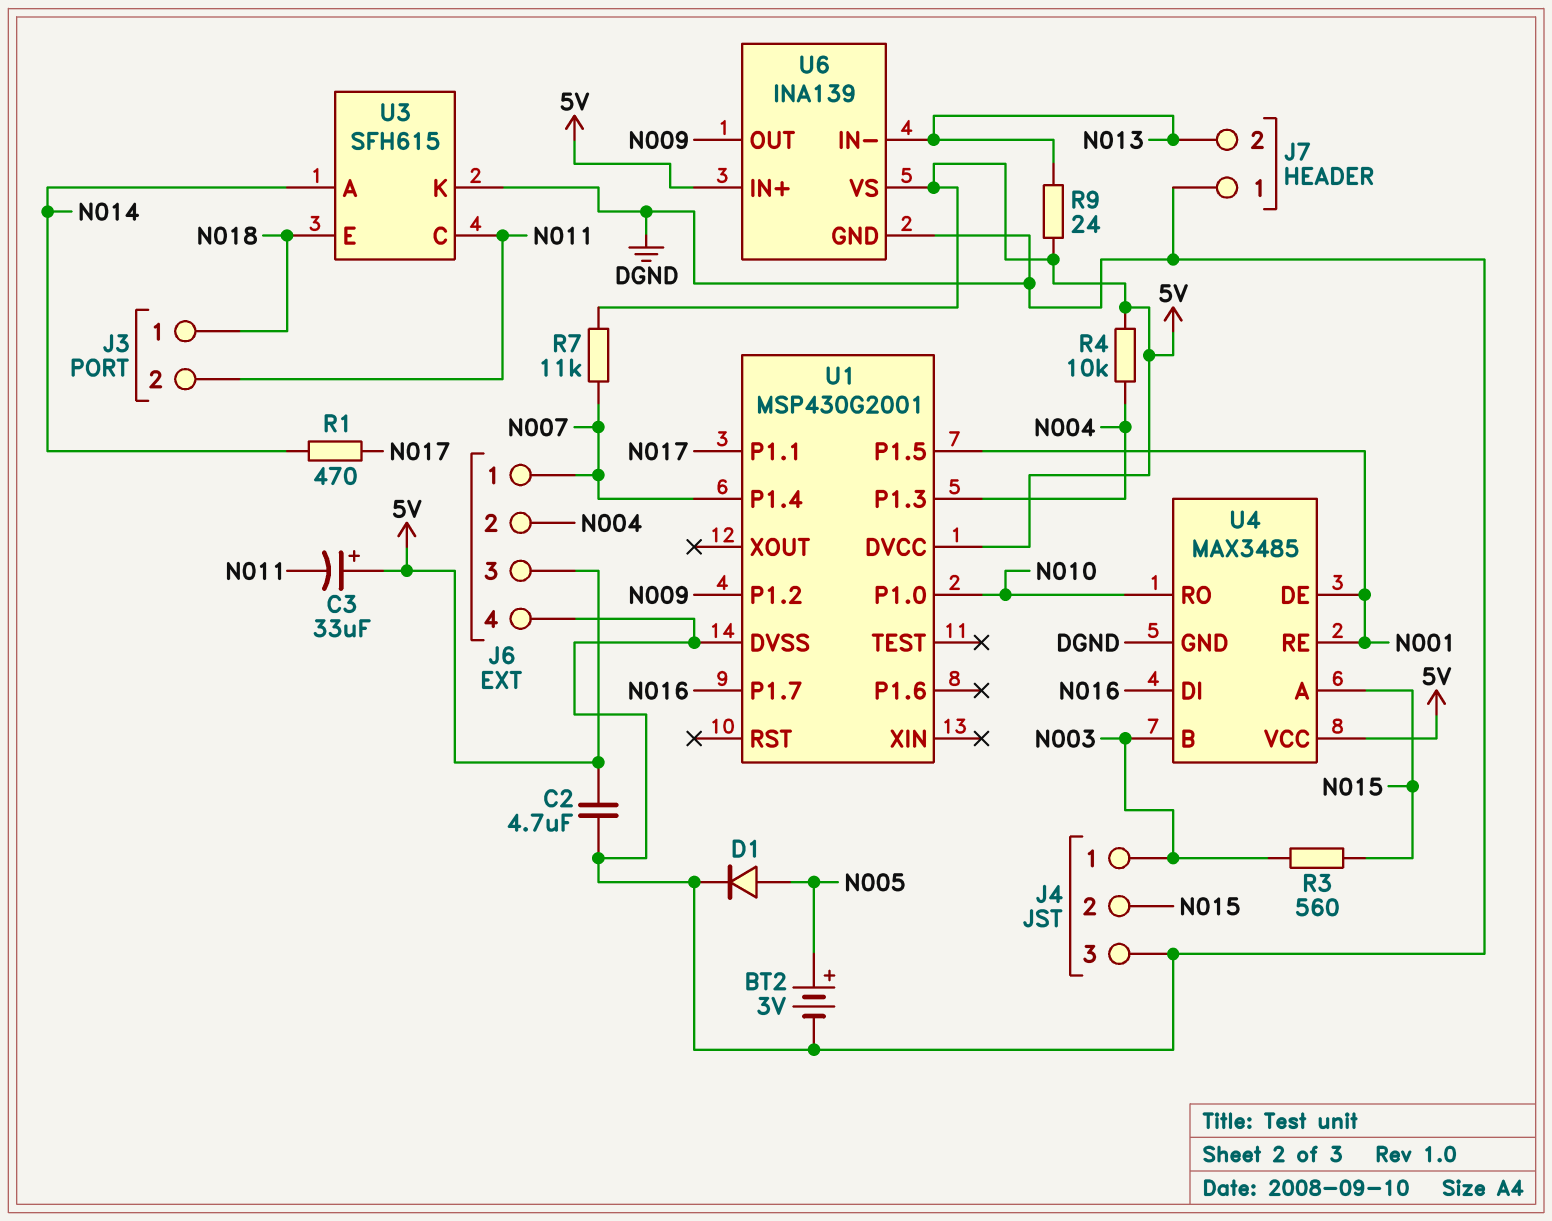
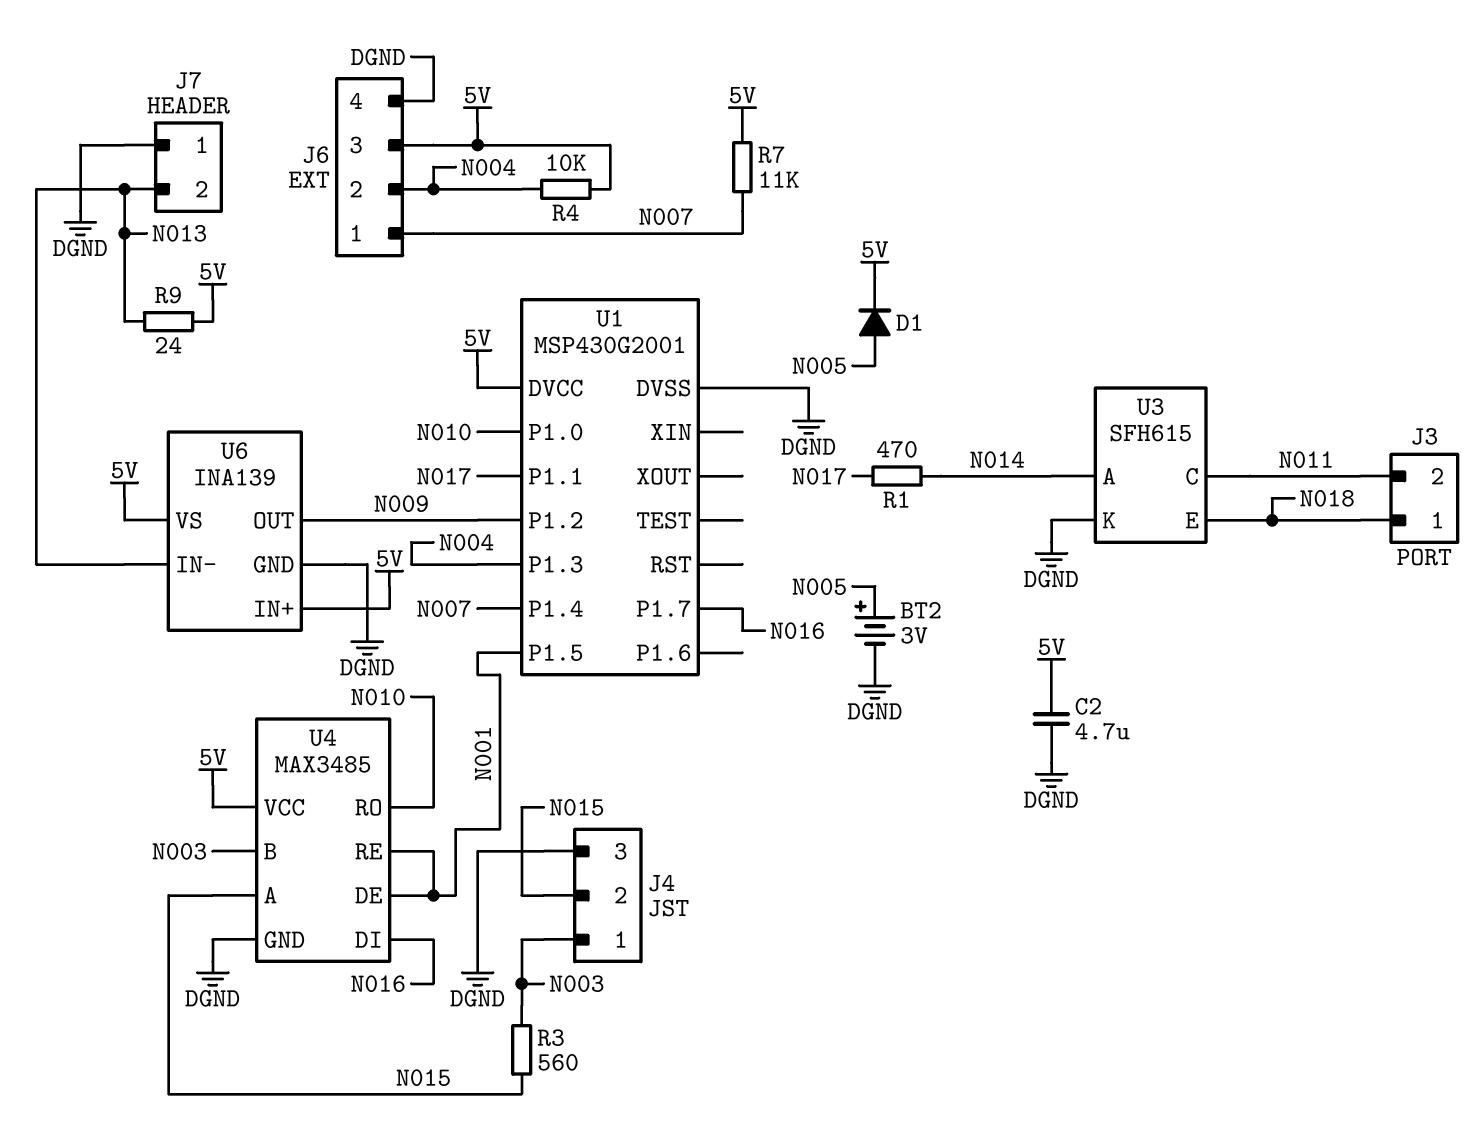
C3: 33uF (plus 5V, minus N011) -> none
D1: diode (A N005, K DGND) -> diode (A N005, K 5V)

